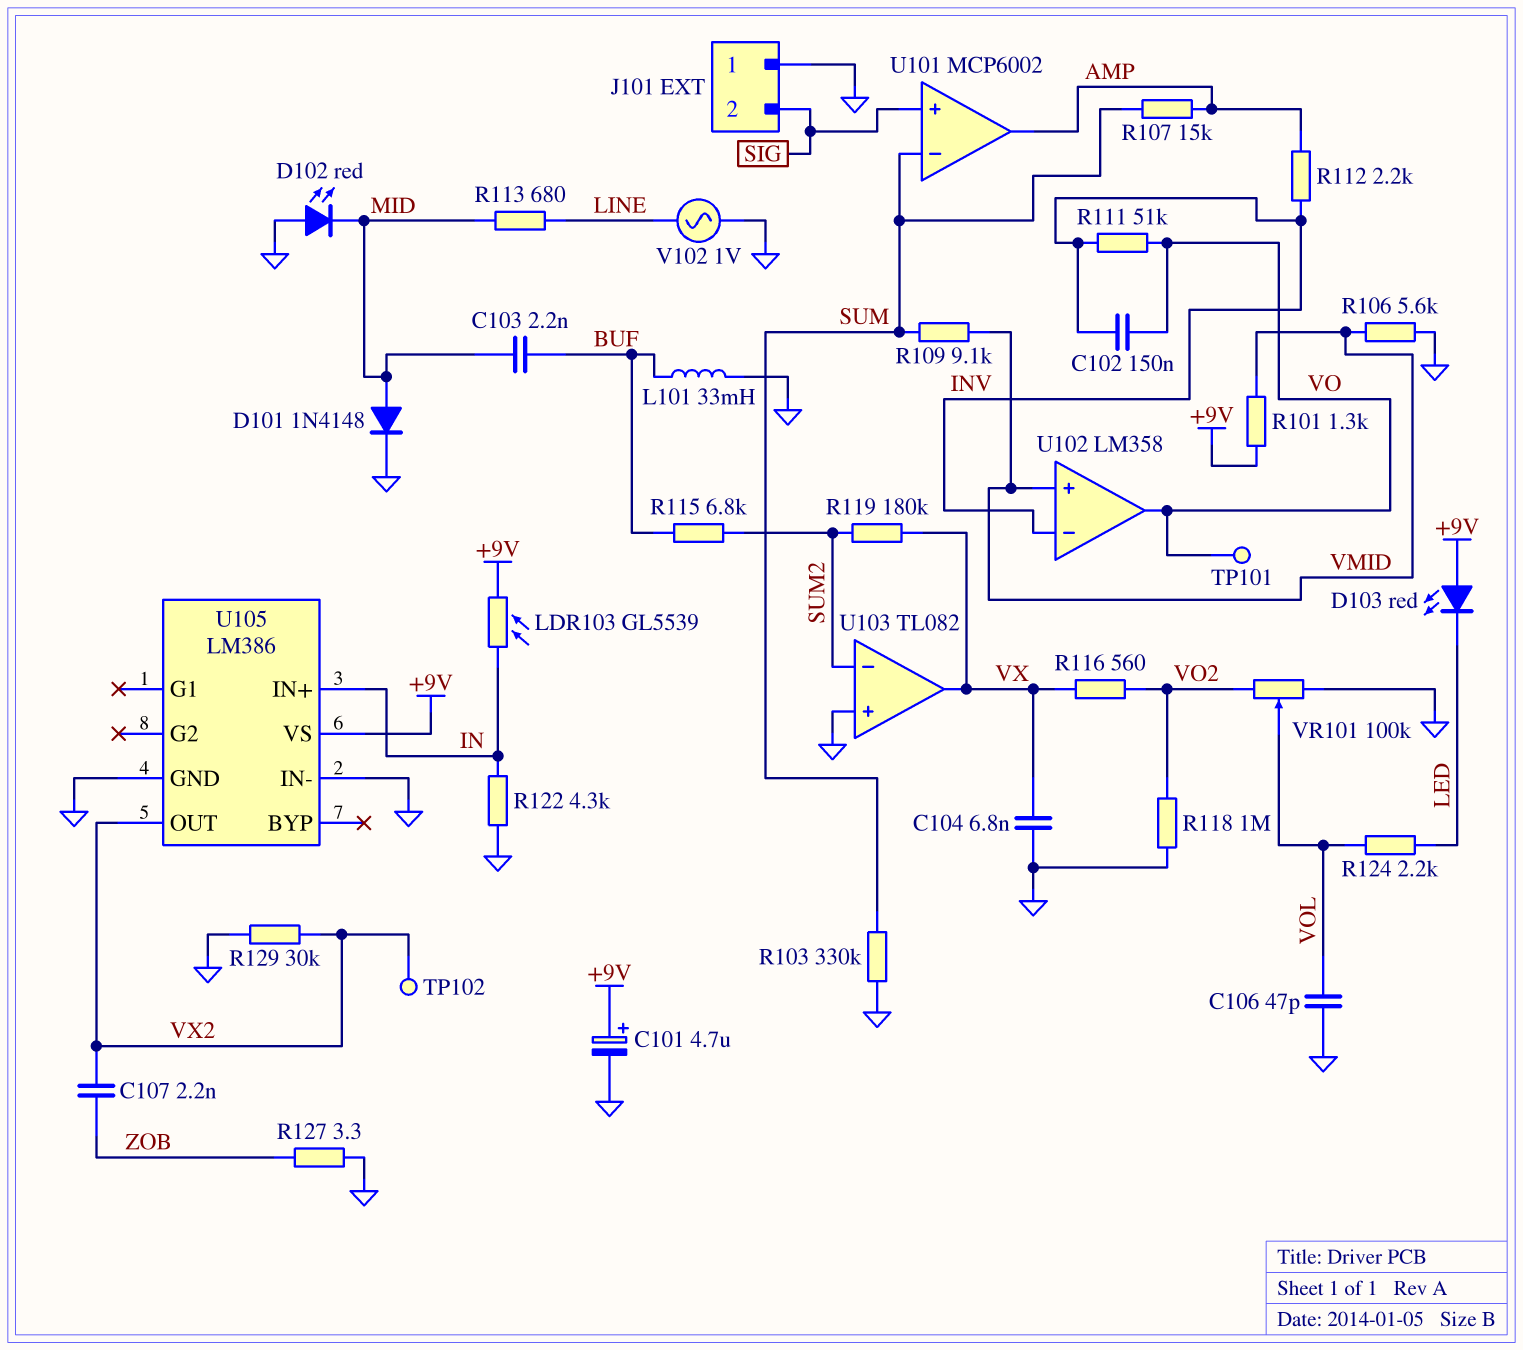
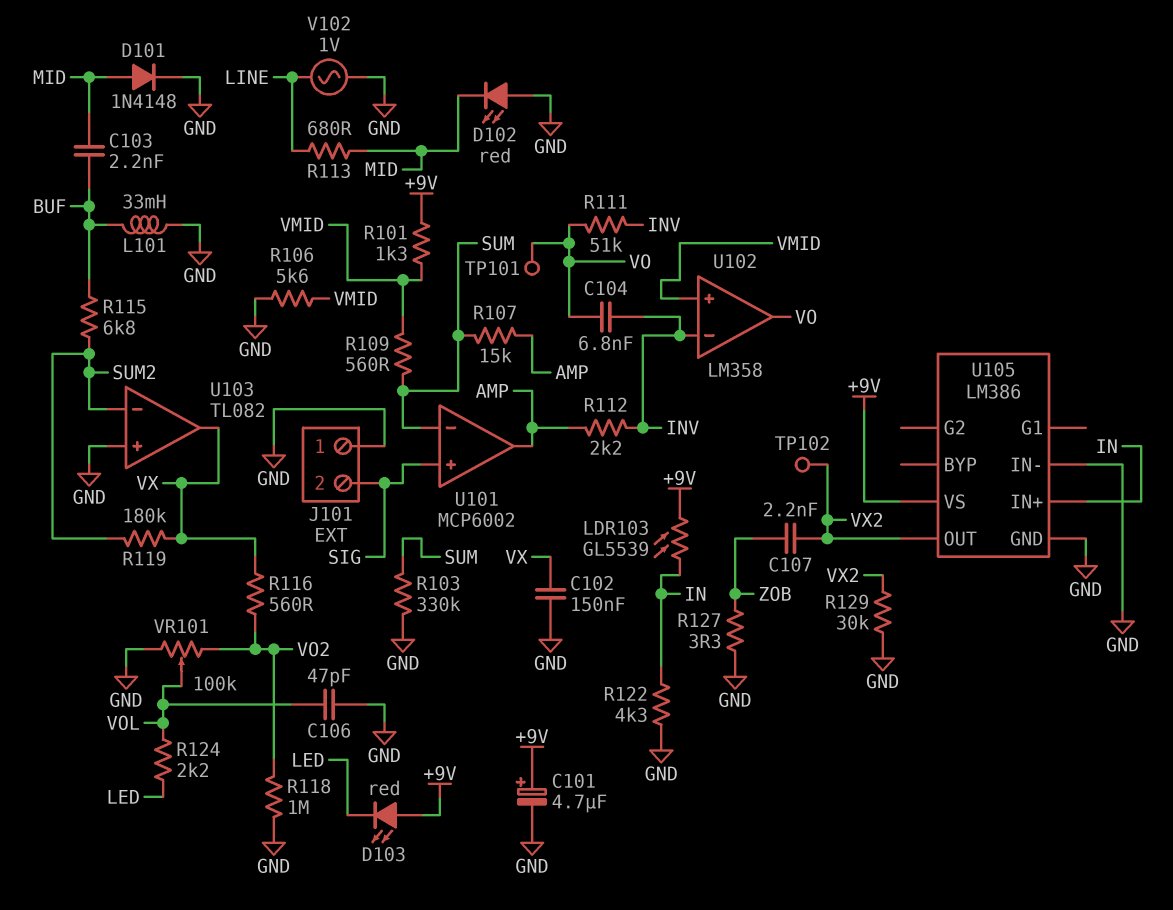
C102: 150nF (INV, VO) -> 150nF (GND, VX)
C104: 6.8nF (GND, VX) -> 6.8nF (INV, VO)
R109: 9.1k (SUM, VMID) -> 560 (SUM, VMID)

